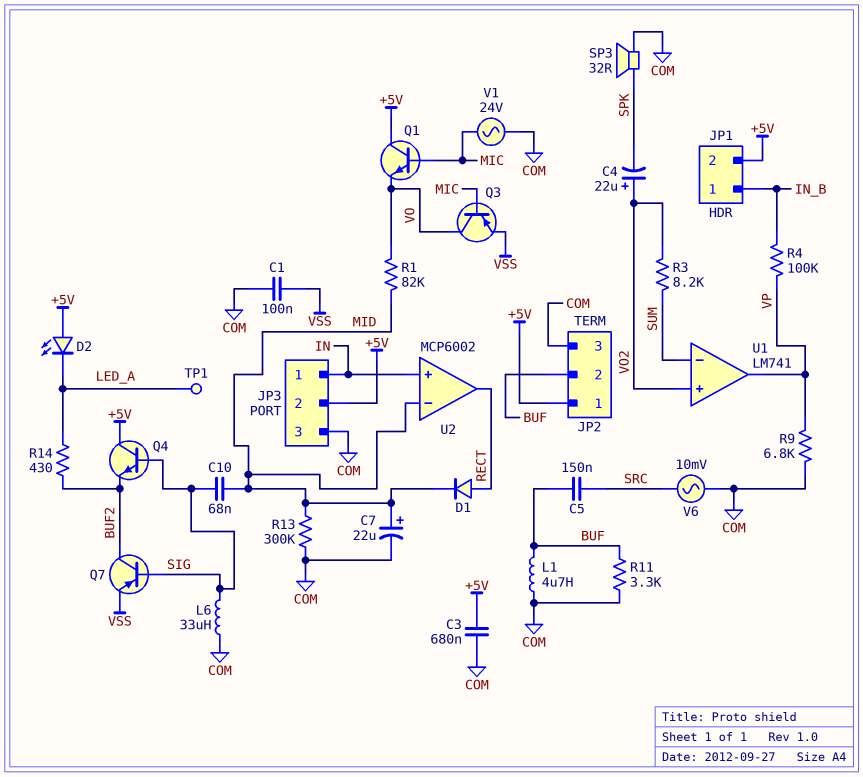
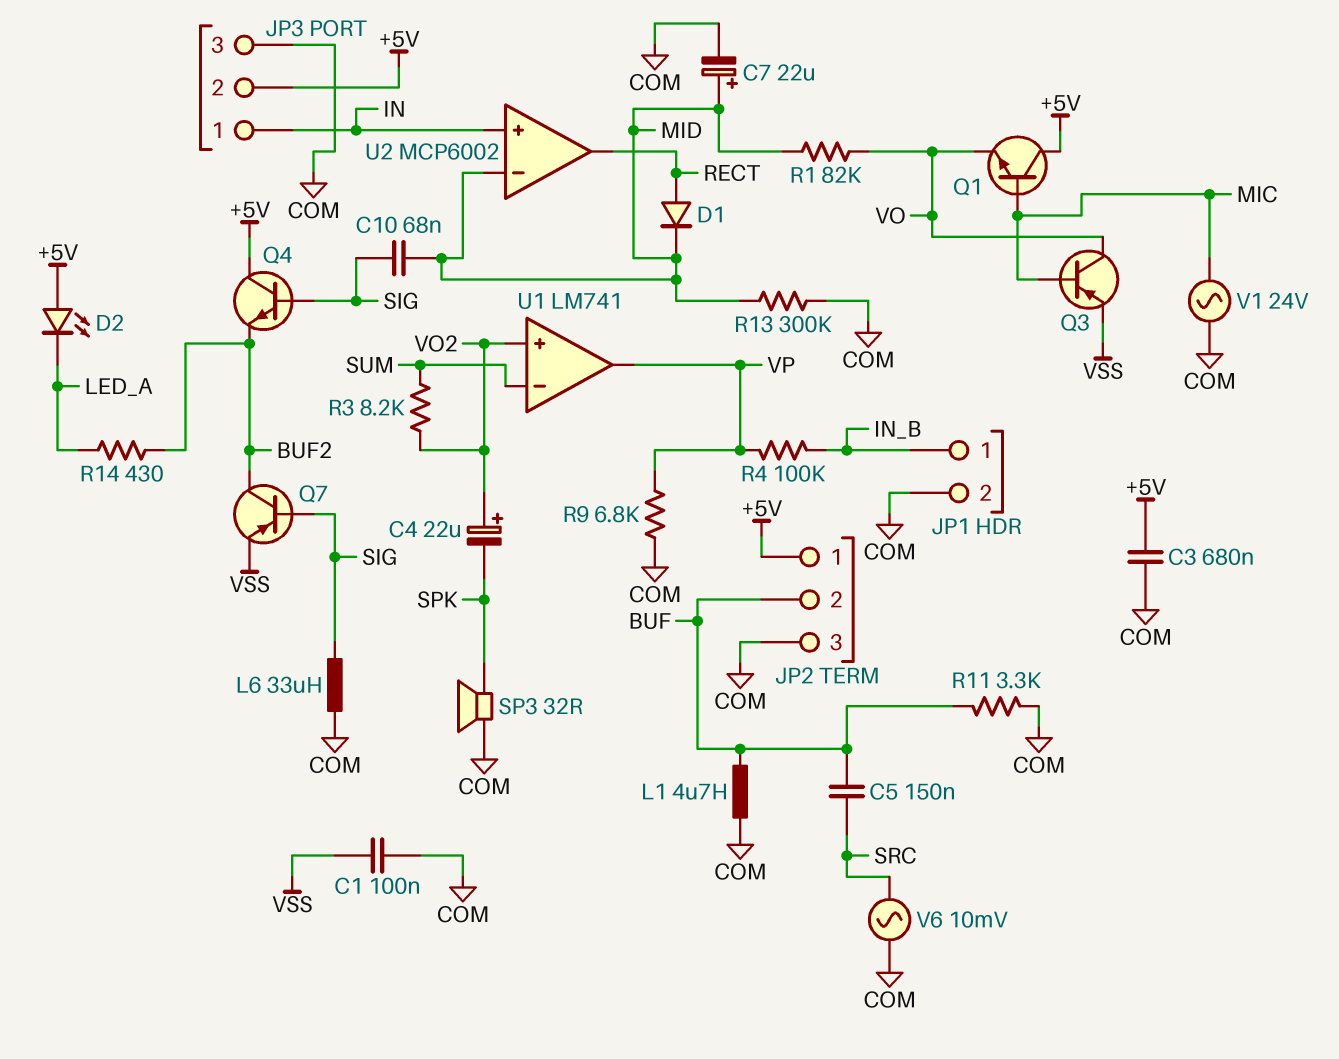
JP1 pin 2: +5V -> COM
TP1: test point (LED_A) -> none

